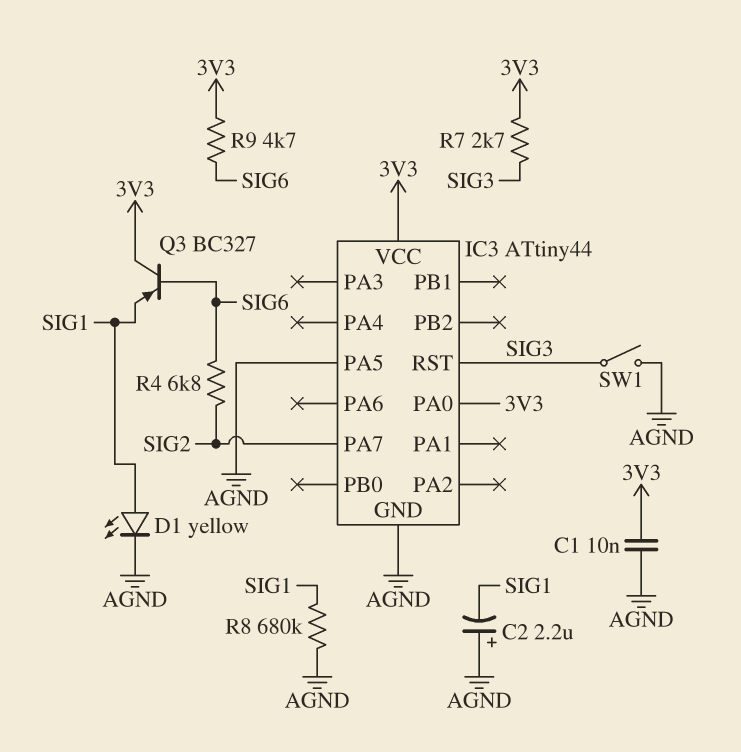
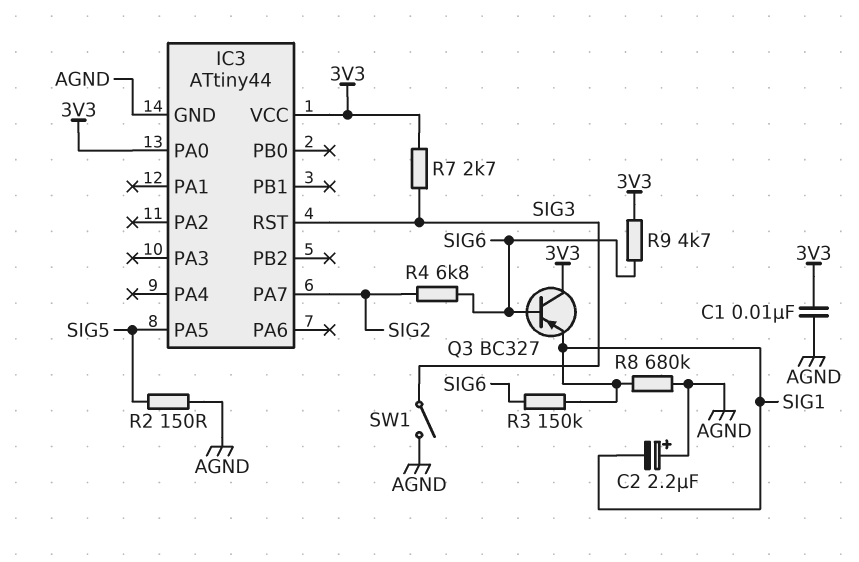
D1: LED yellow (A SIG1, K AGND) -> none
IC3 pin PA5: AGND -> SIG5
R2: none -> 150 (AGND, SIG5)
R3: none -> 150k (SIG1, SIG6)

